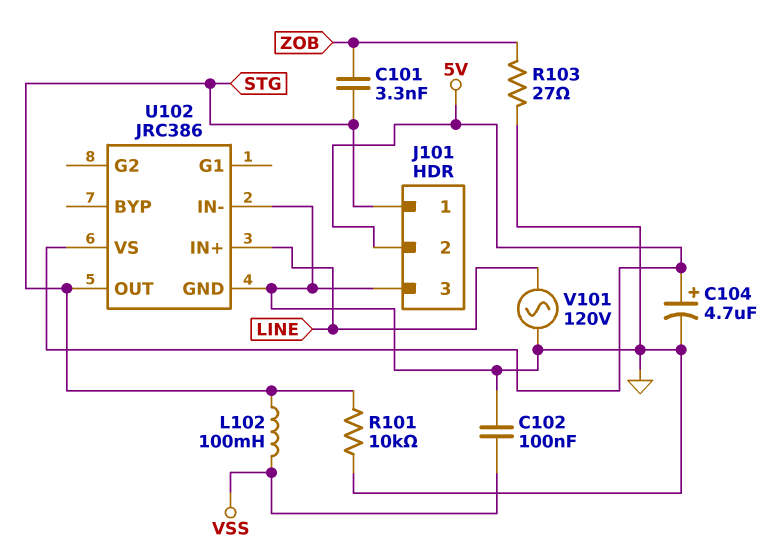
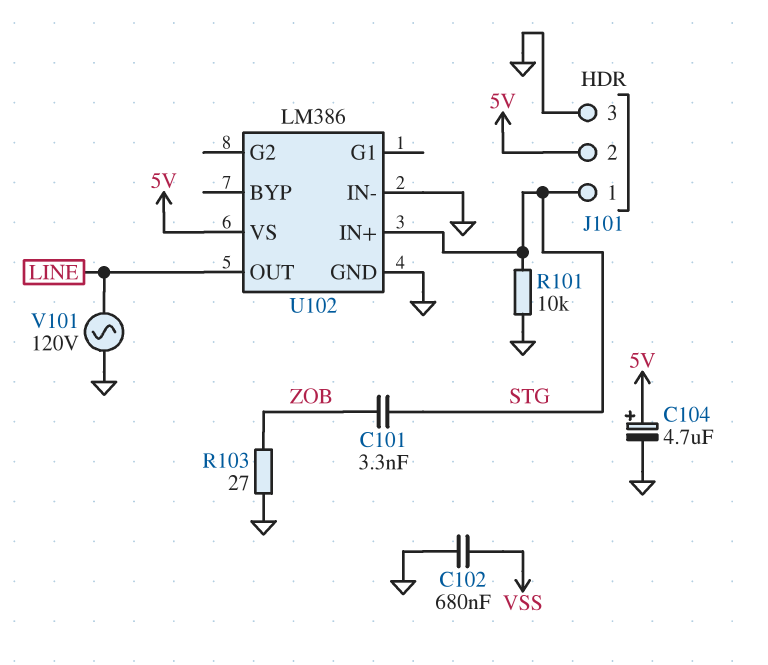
C102: 100nF (GND, VSS) -> 680nF (GND, VSS)
L102: 100mH (STG, VSS) -> none
U102: JRC386 -> LM386
U102 pin IN+: LINE -> STG
U102 pin OUT: STG -> LINE

